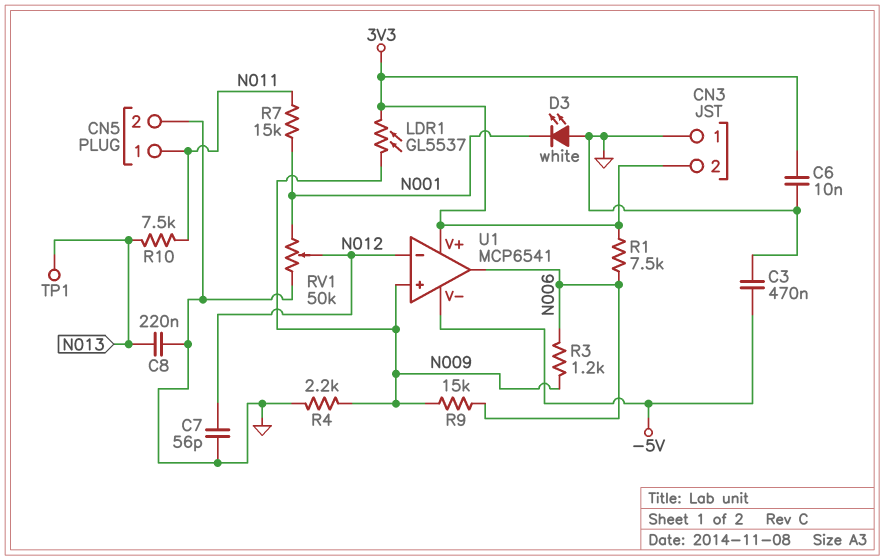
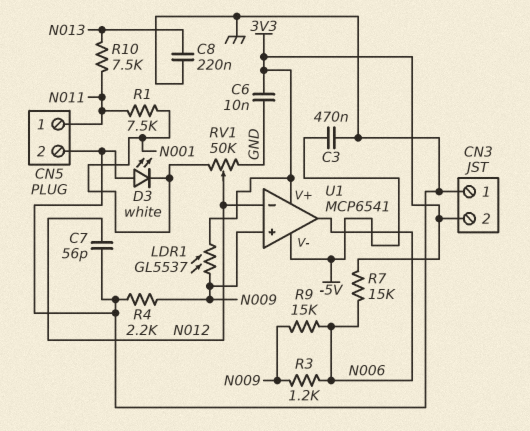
R1: 7.5k (3V3, N006) -> 7.5k (N001, N011)
R7: 15k (N001, N011) -> 15k (3V3, N006)
TP1: test point (N013) -> none

